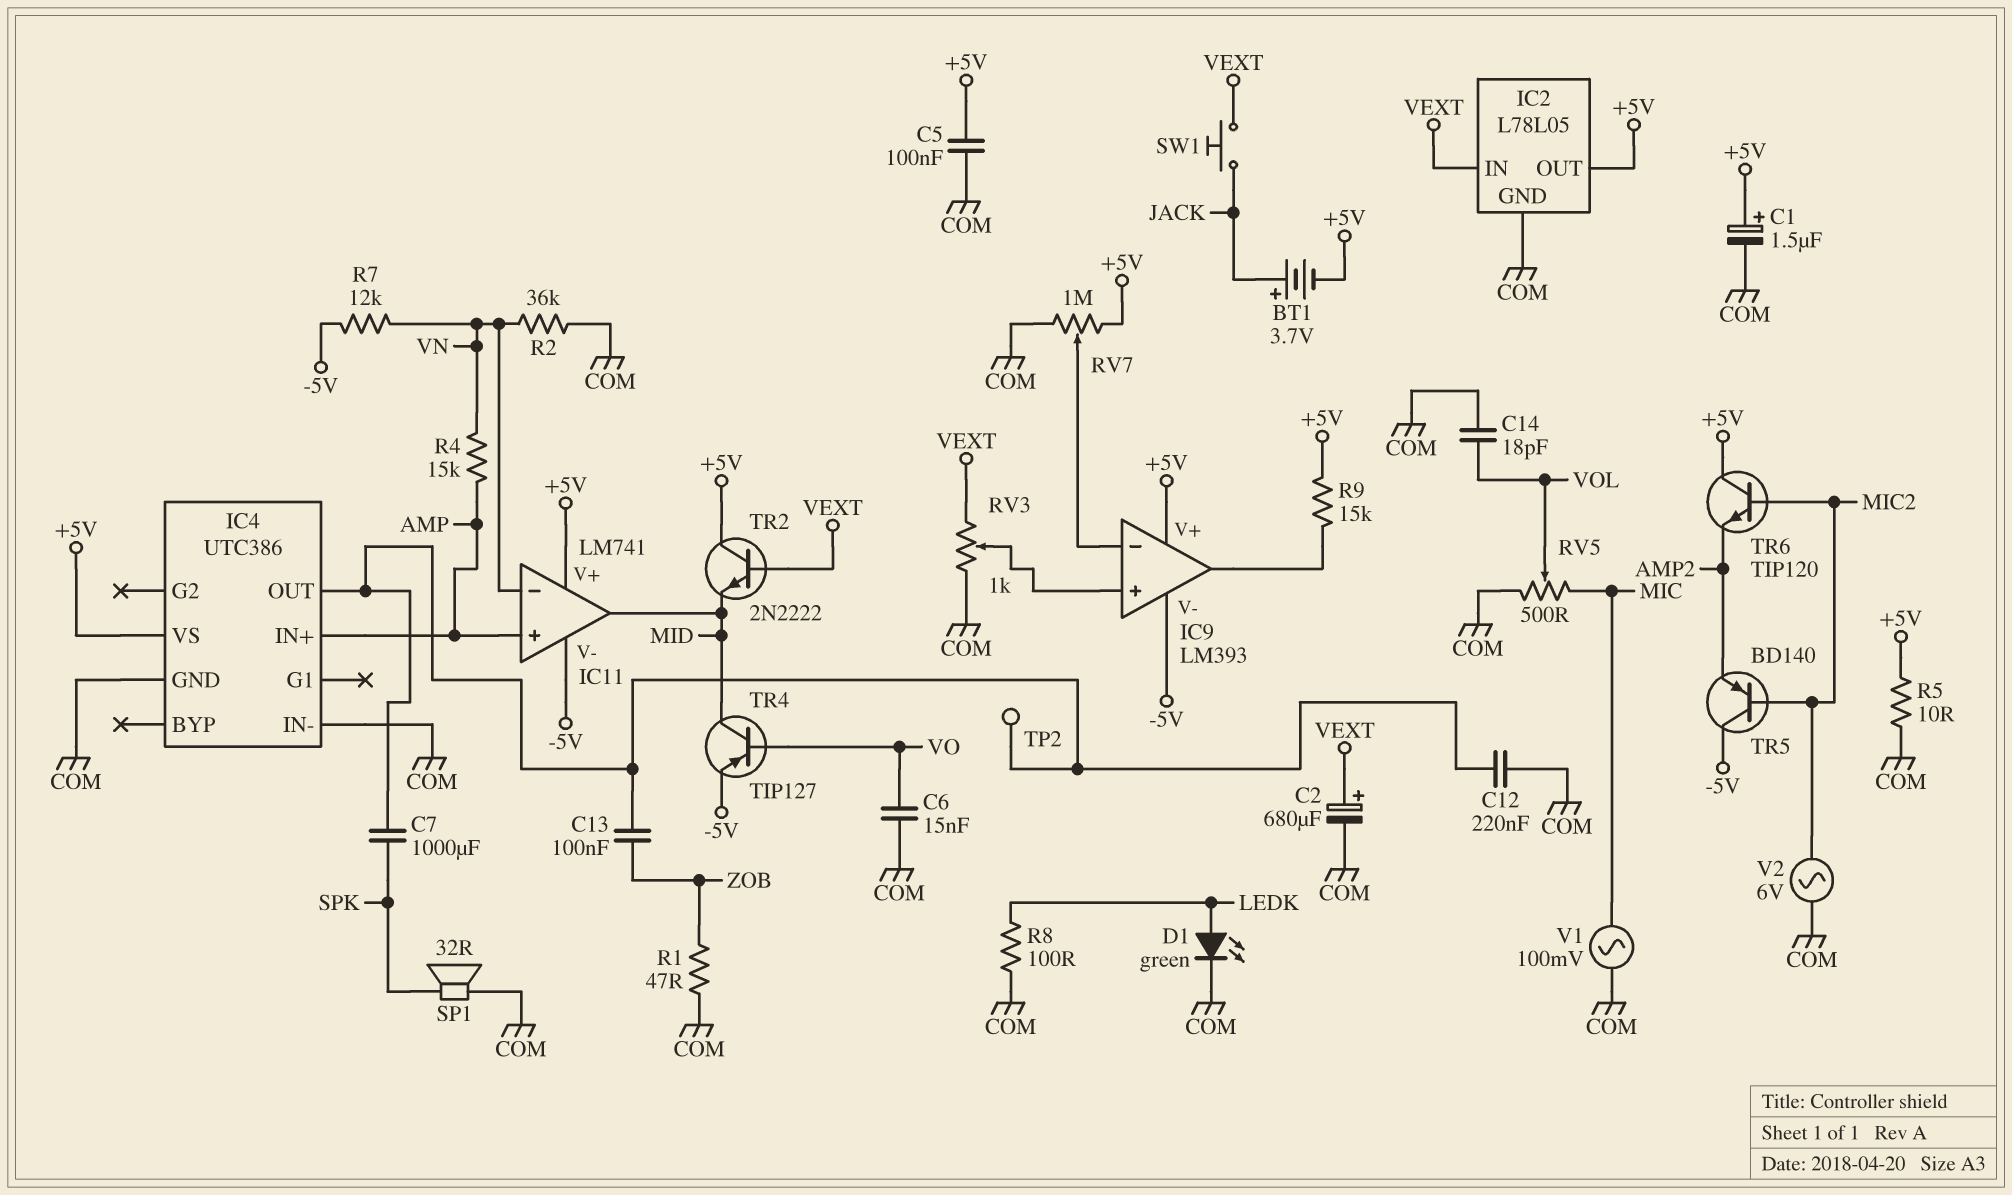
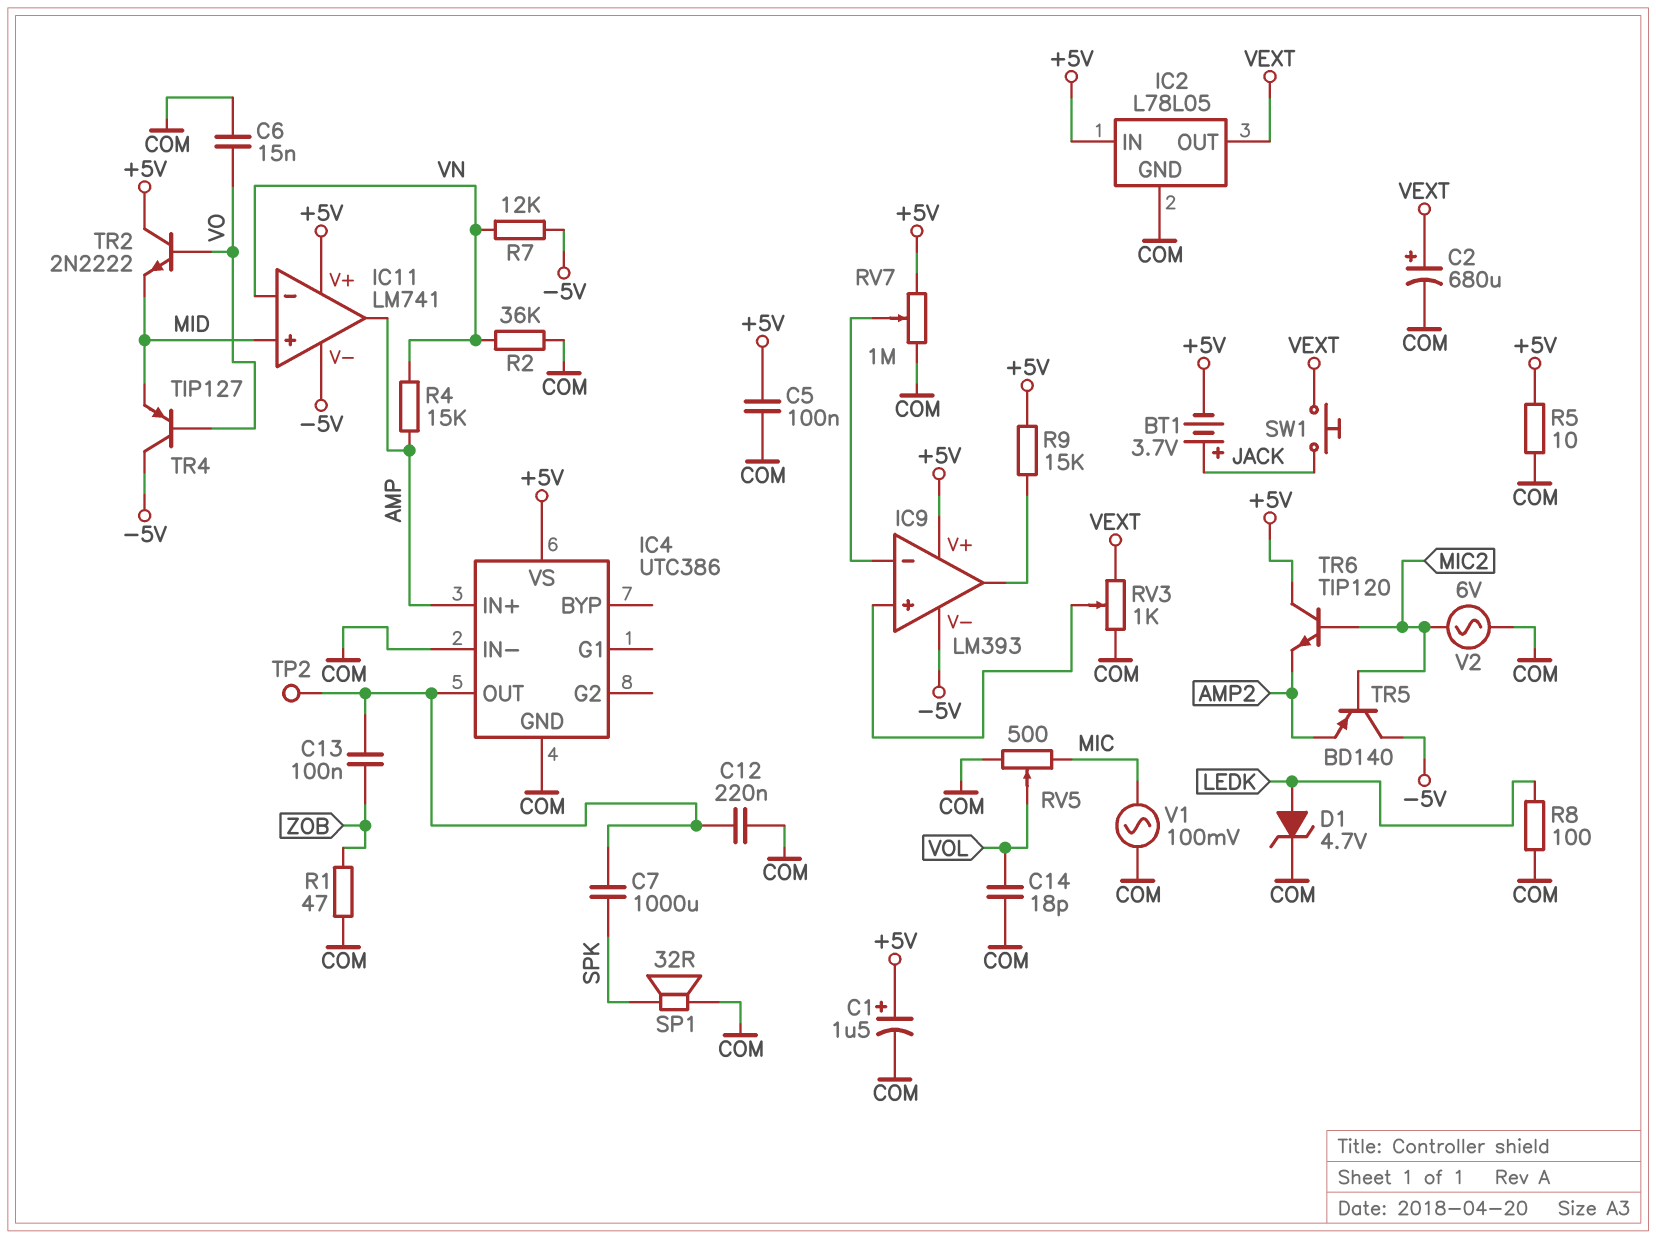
D1: LED green (A LEDK, K COM) -> zener 4.7V (A LEDK, K COM)
IC2 pin IN: VEXT -> +5V
IC2 pin OUT: +5V -> VEXT
IC11 pin in+: AMP -> MID
IC11 pin out: MID -> AMP
TR2: NPN 2N2222 (B VEXT, C +5V, E MID) -> NPN 2N2222 (B VO, C +5V, E MID)
TR4: PNP TIP127 (B VO, C MID, E -5V) -> PNP TIP127 (B VO, C -5V, E MID)

